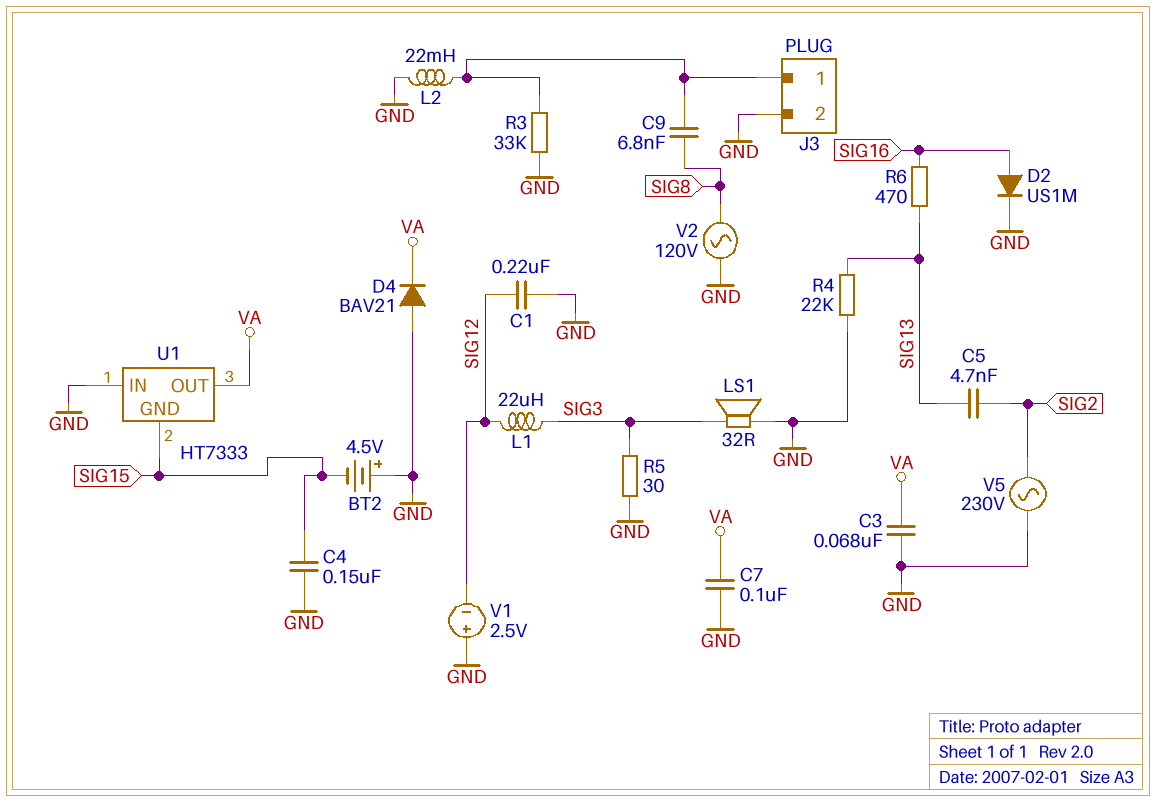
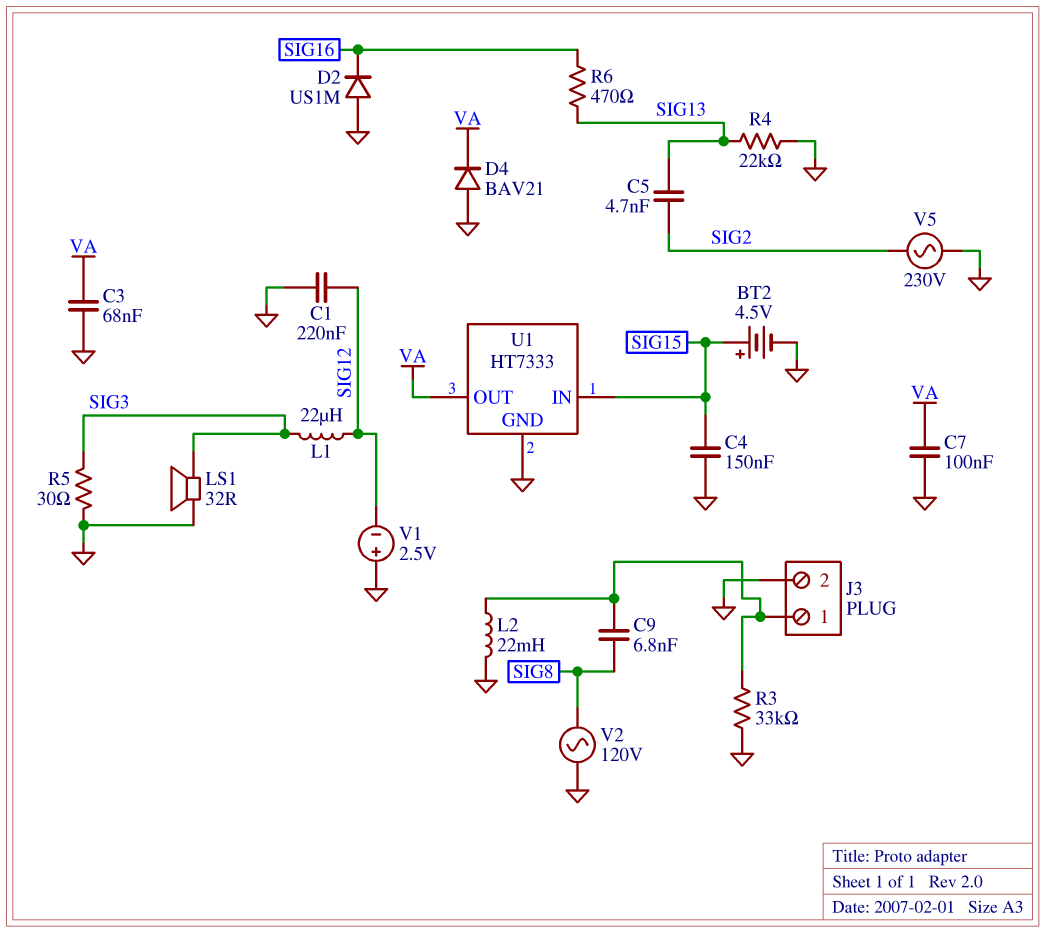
BT2: 4.5V (plus GND, minus SIG15) -> 4.5V (plus SIG15, minus GND)
D2: diode US1M (A SIG16, K GND) -> diode US1M (A GND, K SIG16)
U1 pin GND: SIG15 -> GND
U1 pin IN: GND -> SIG15

